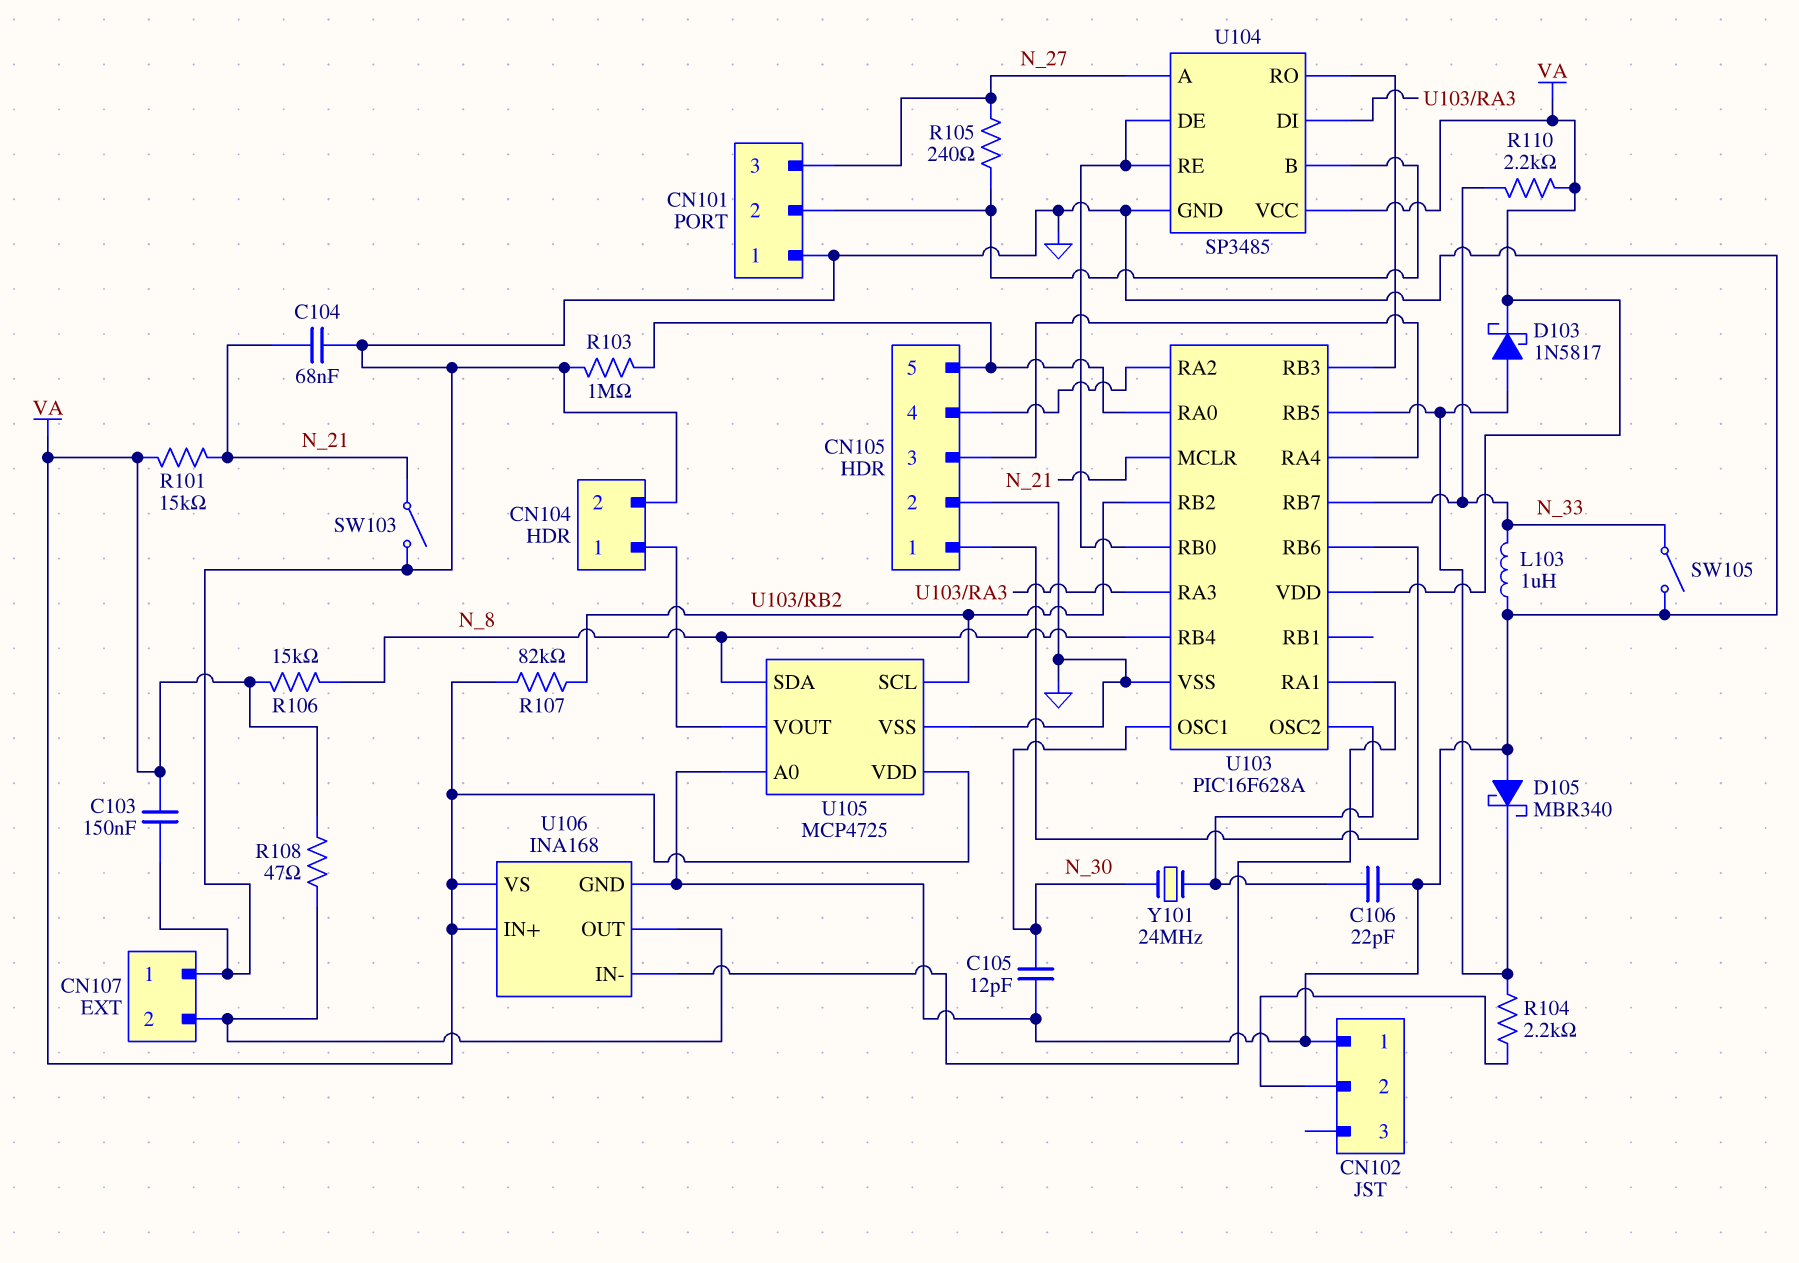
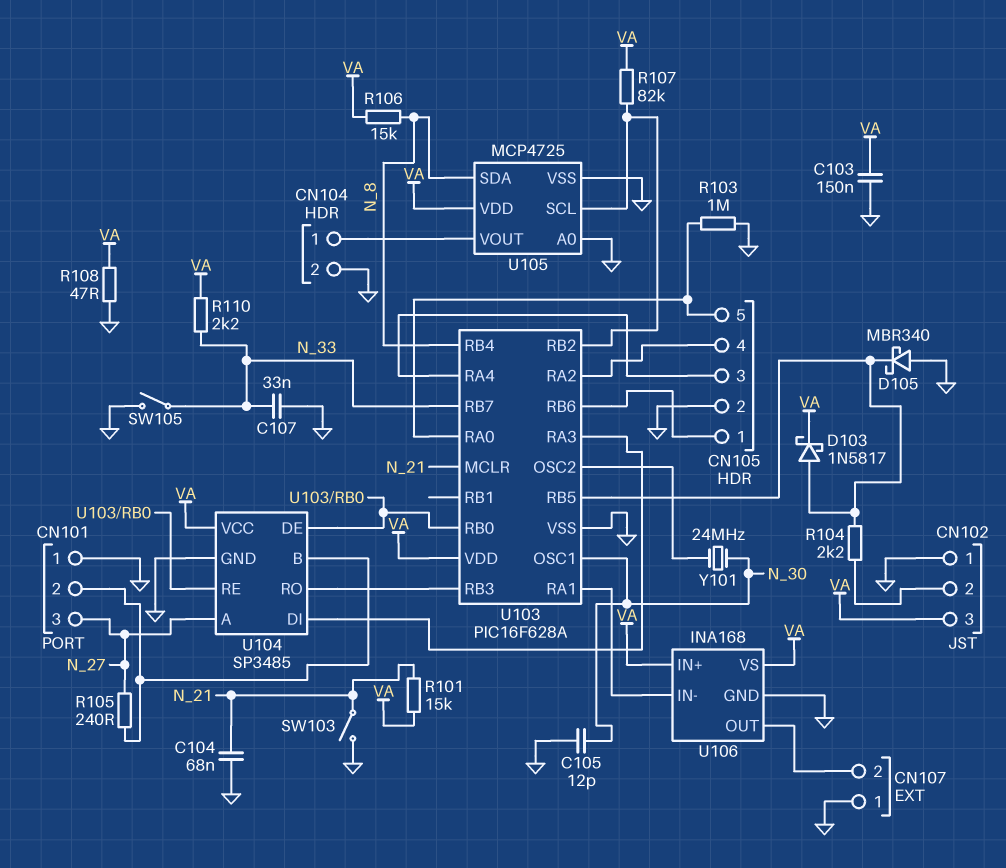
C106: 22pF (GND, U103/OSC2) -> none
C107: none -> 33nF (GND, N_33)
CN102 pin 3: none -> VA
L103: 1uH (GND, N_33) -> none
R108: 47 (CN107/2, VA) -> 47 (GND, VA)

